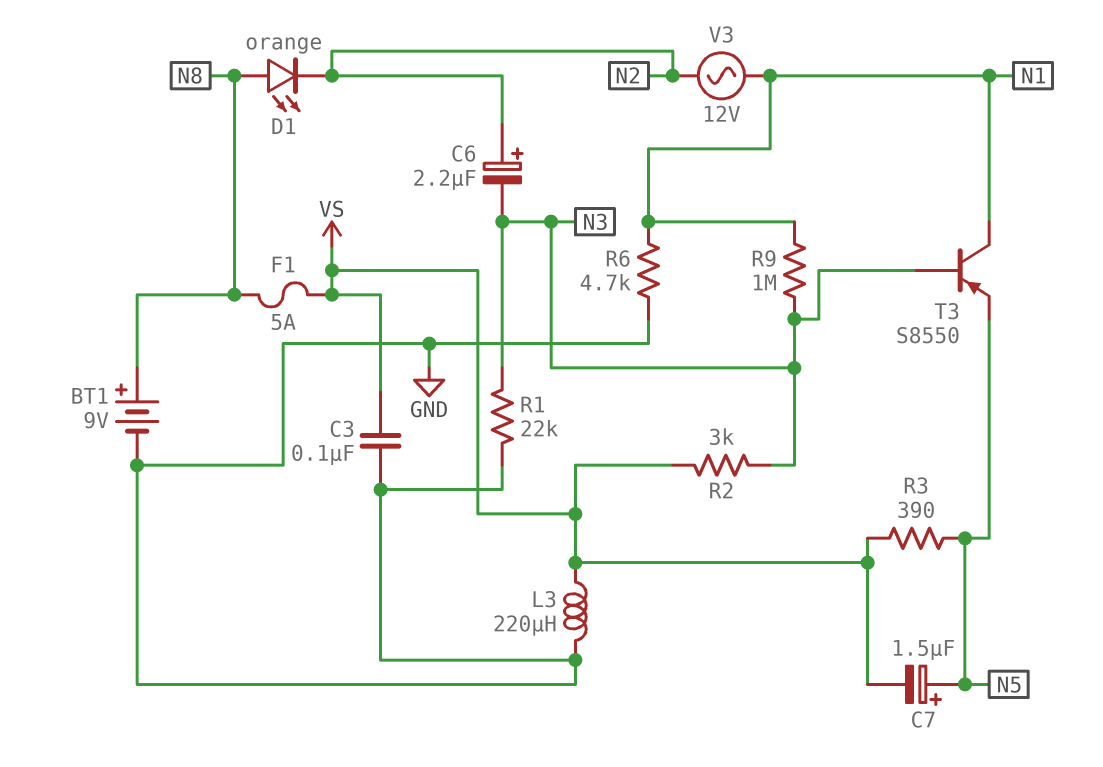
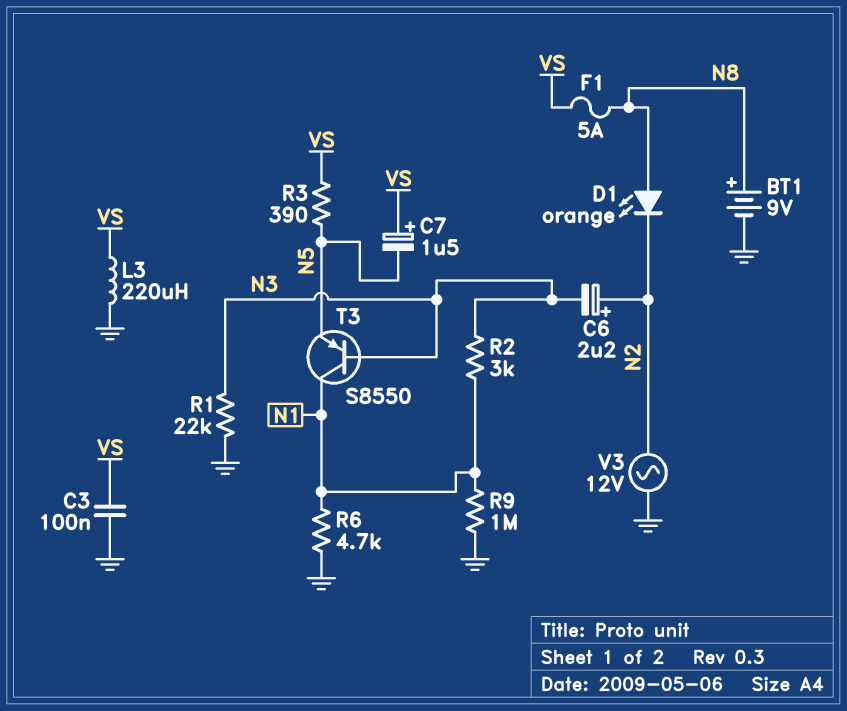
C7: 1.5uF (plus N5, minus VS) -> 1.5uF (plus VS, minus N5)
R2: 3k (N3, VS) -> 3k (N1, N3)
R9: 1M (N1, N3) -> 1M (GND, N1)
V3: AC 12V (N1, N2) -> AC 12V (GND, N2)

